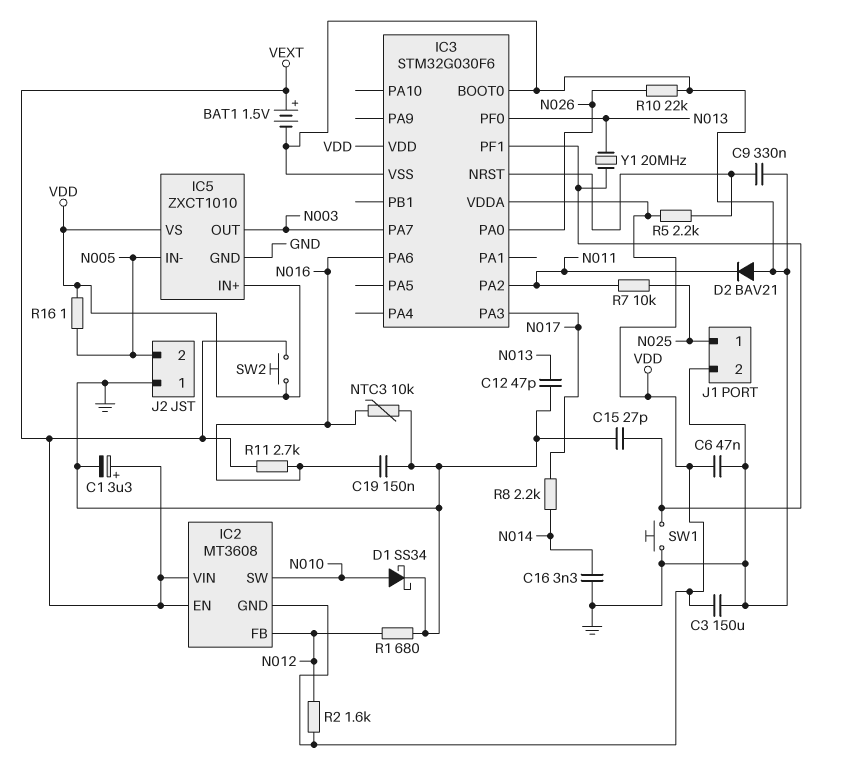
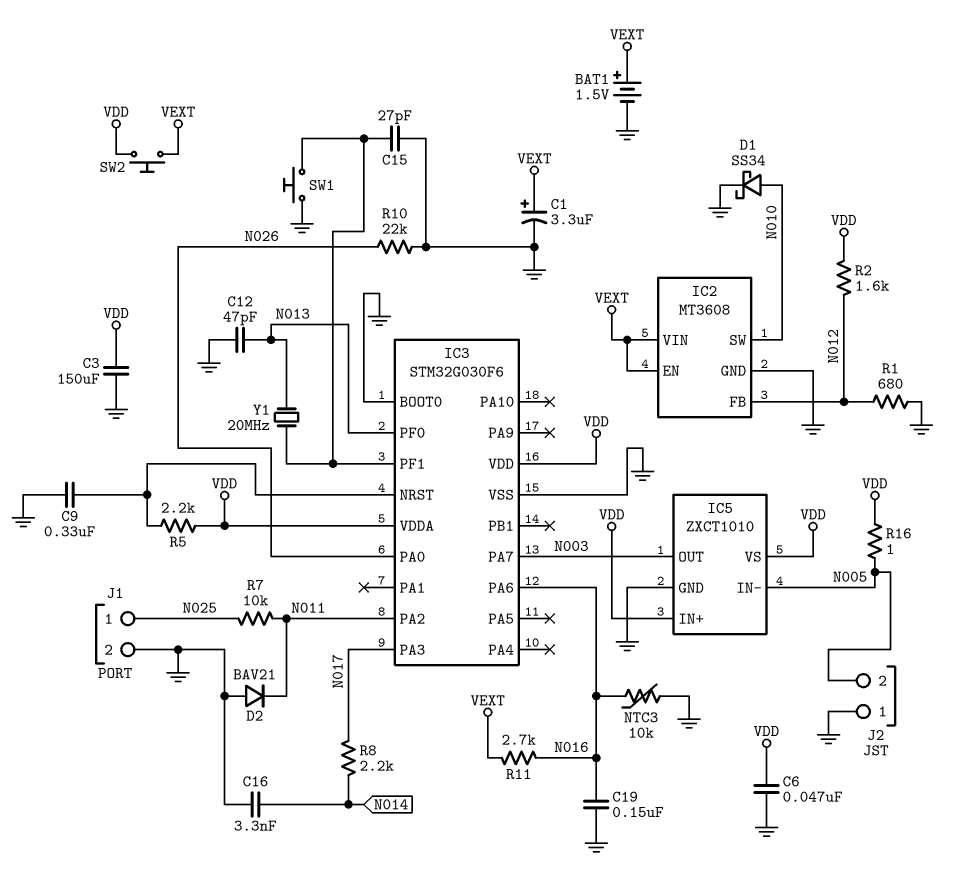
IC2 pin GND: VDD -> GND

